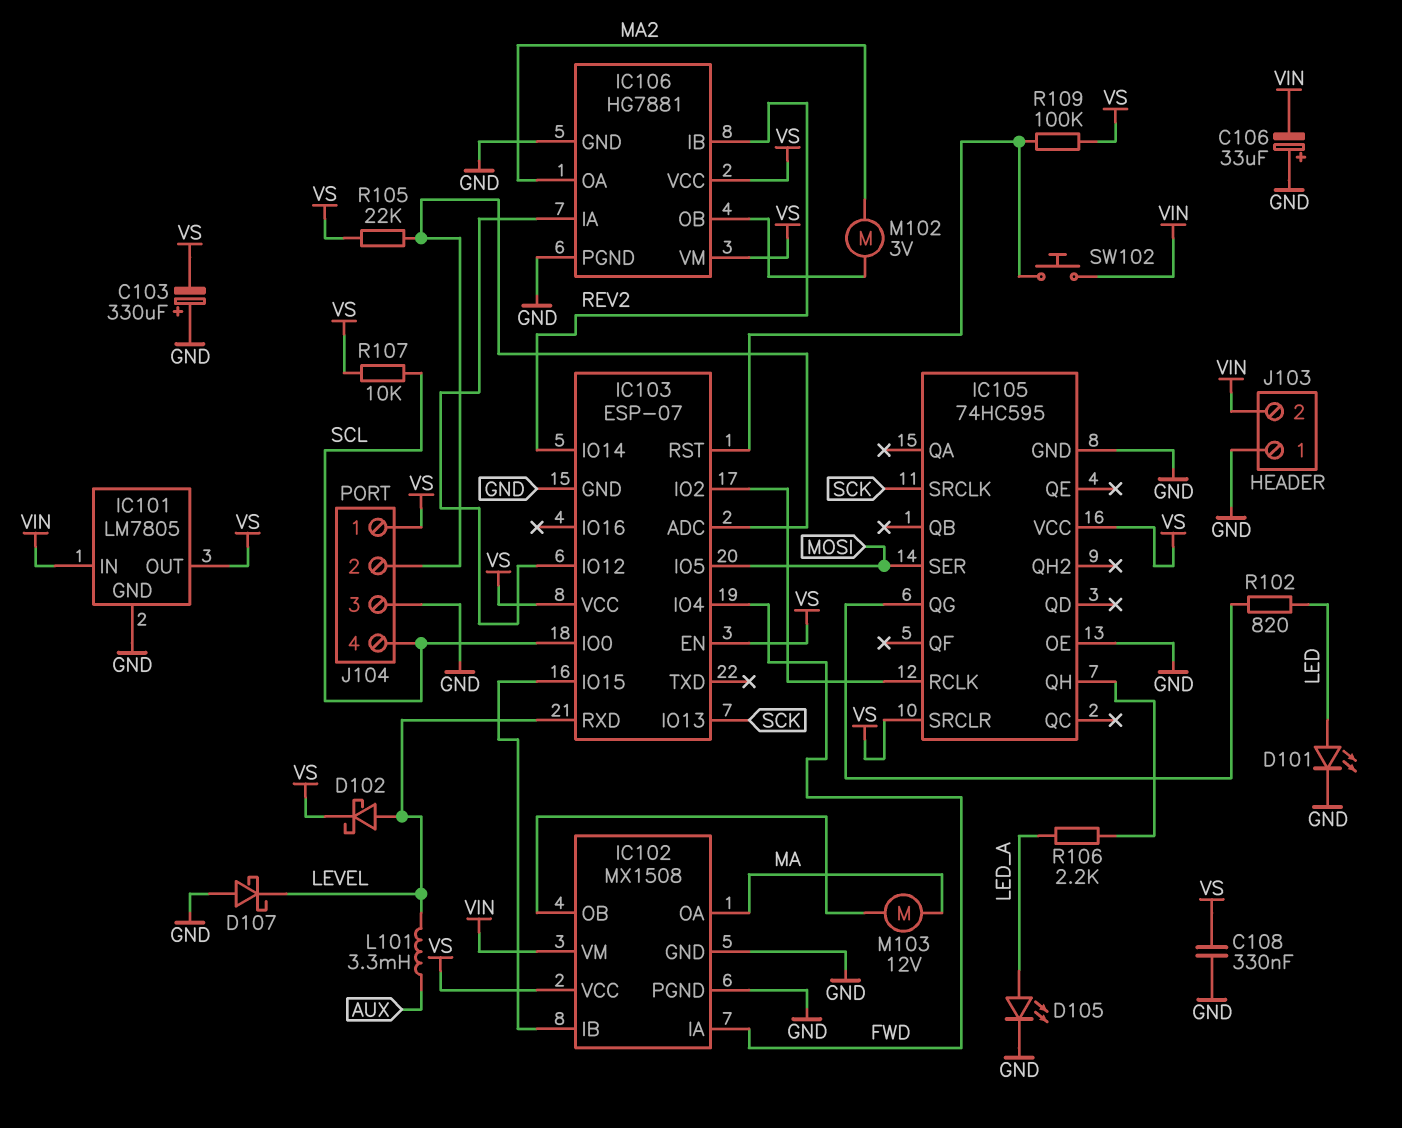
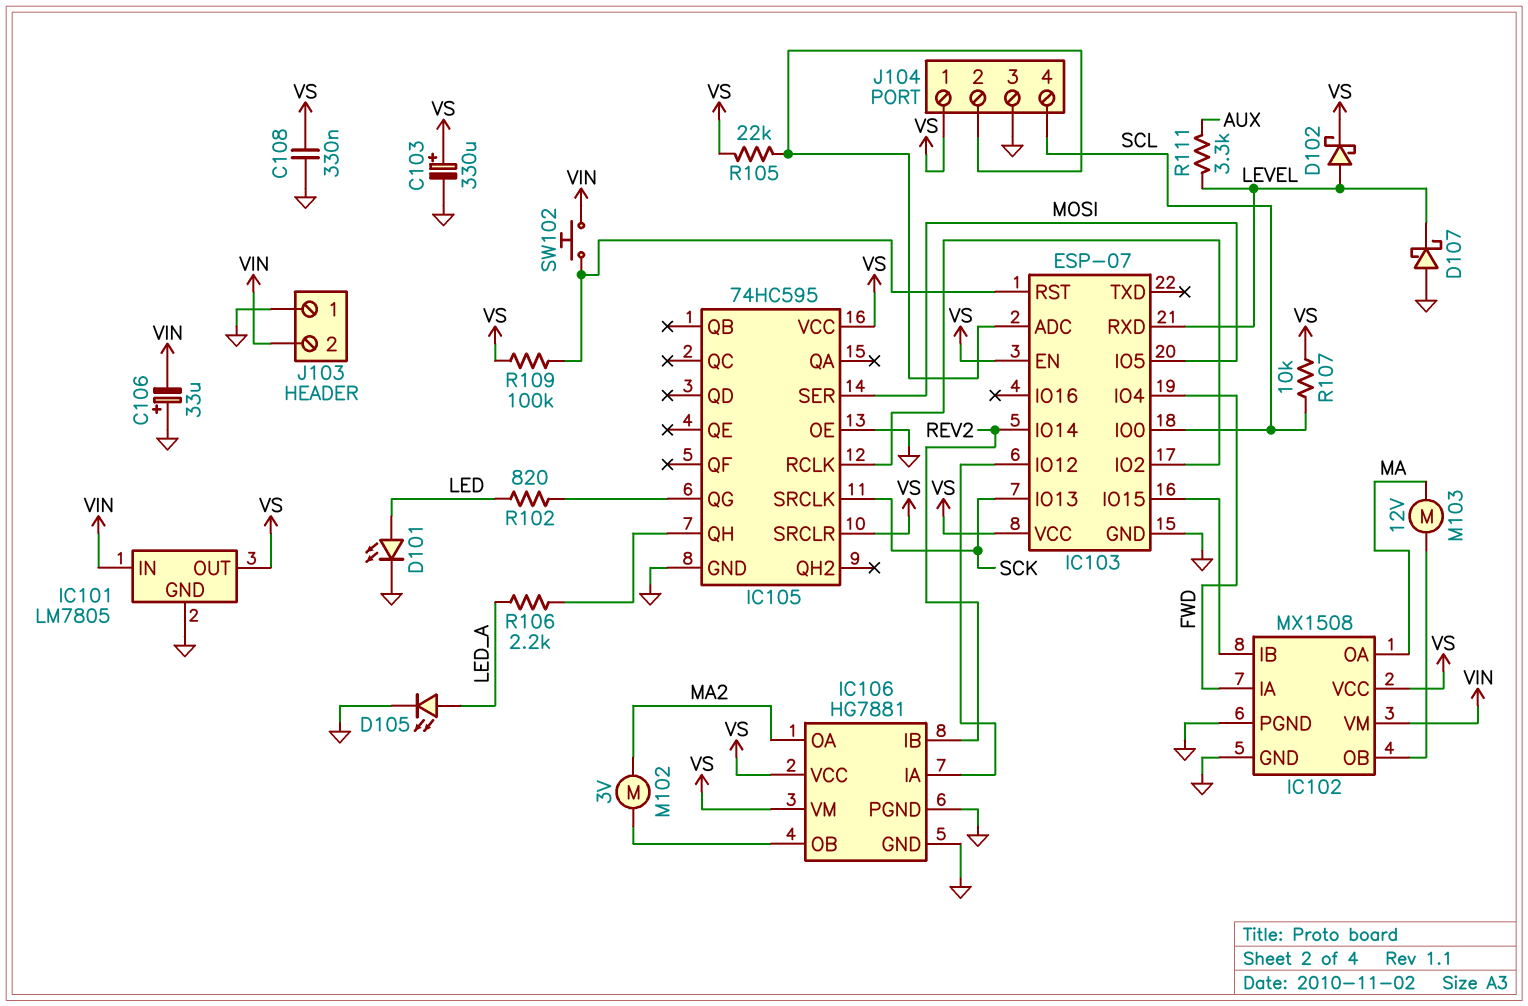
C103: 330uF (plus GND, minus VS) -> 330uF (plus VS, minus GND)
L101: 3.3mH (AUX, LEVEL) -> none
R111: none -> 3.3k (AUX, LEVEL)

